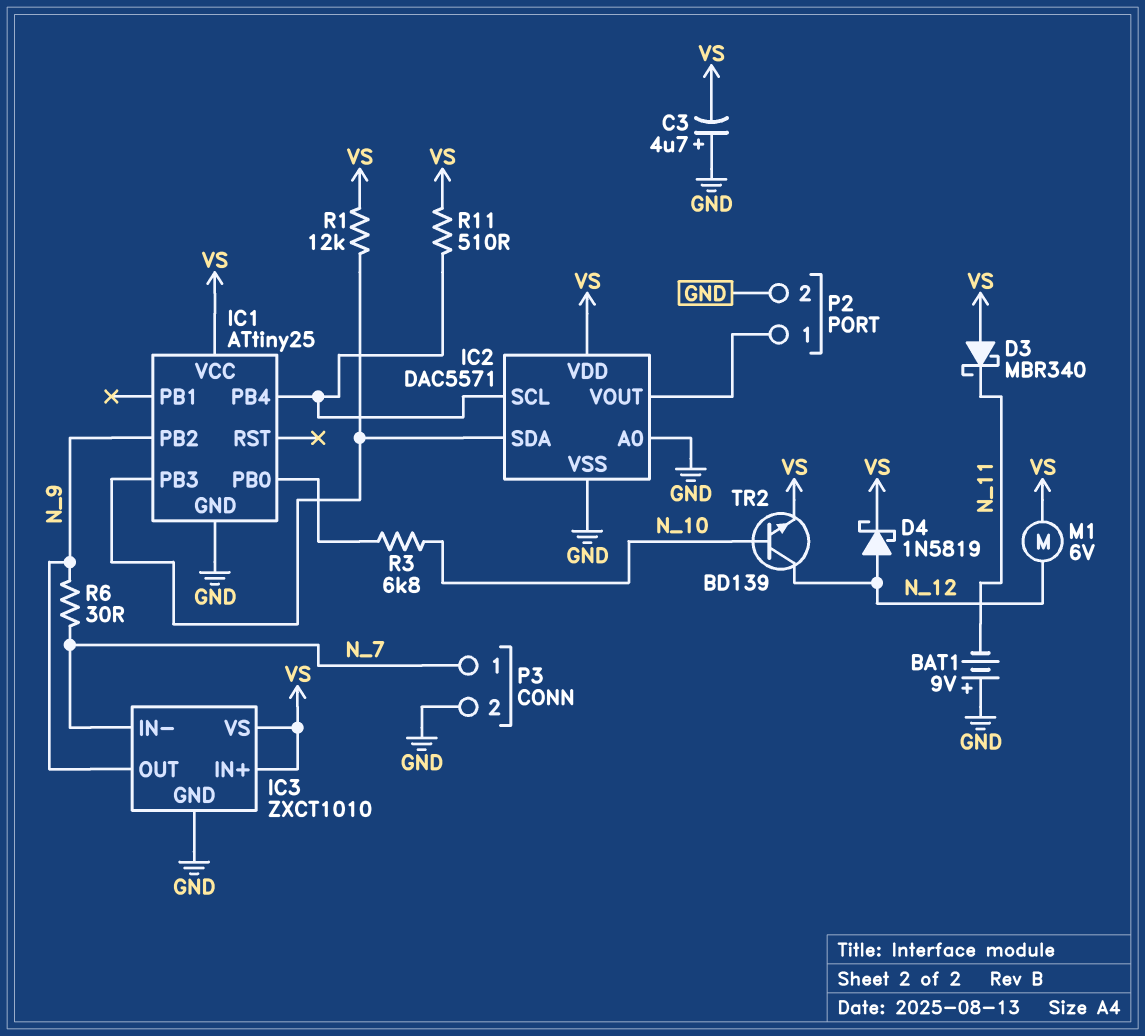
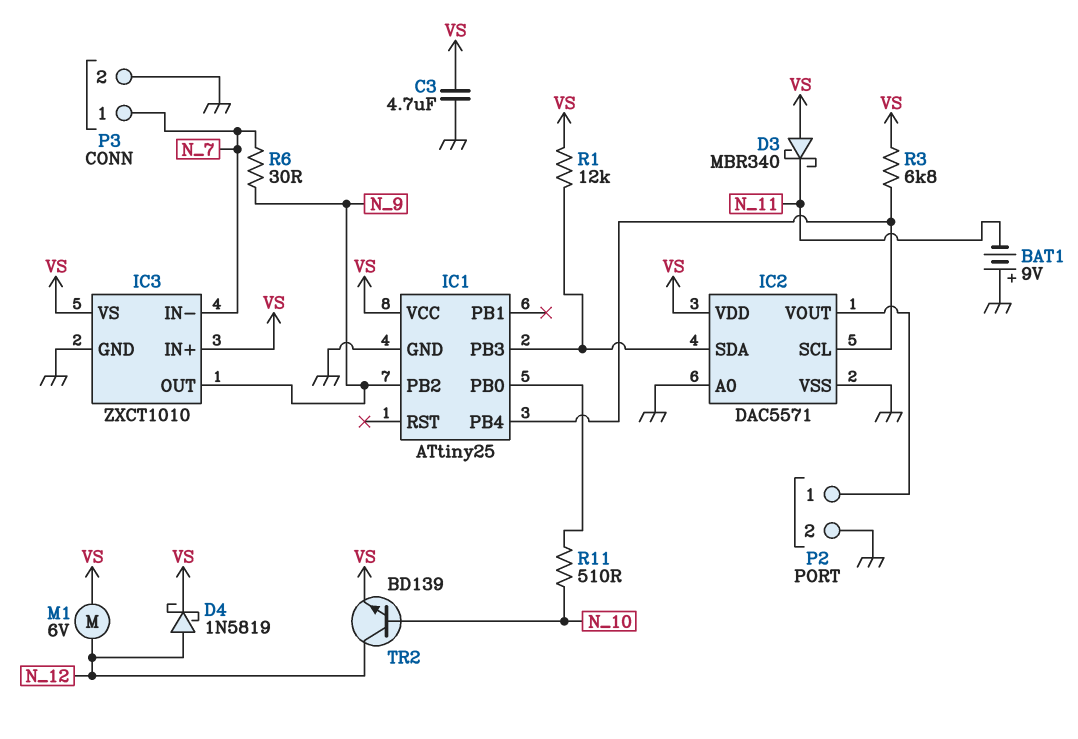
C3: 4.7uF (plus GND, minus VS) -> 4.7uF (GND, VS)
R3: 6.8k (IC1/PB0, N_10) -> 6.8k (IC1/PB4, VS)
R11: 510 (IC1/PB4, VS) -> 510 (IC1/PB0, N_10)

